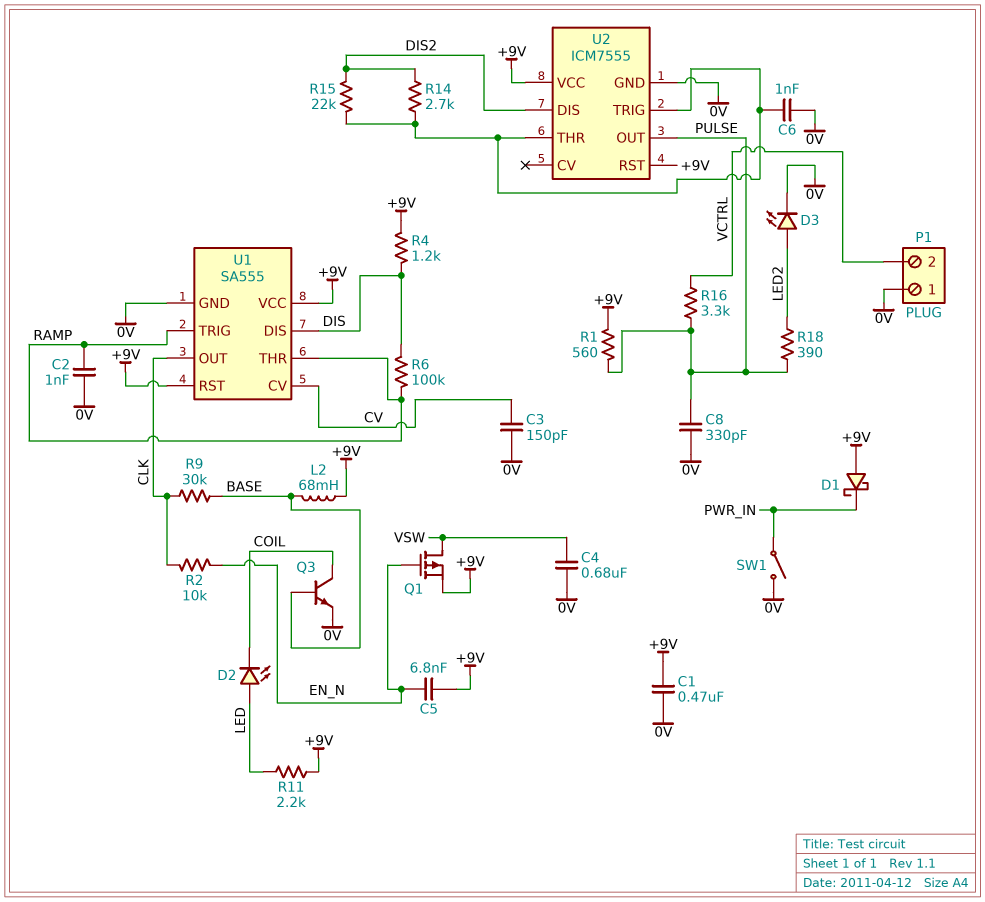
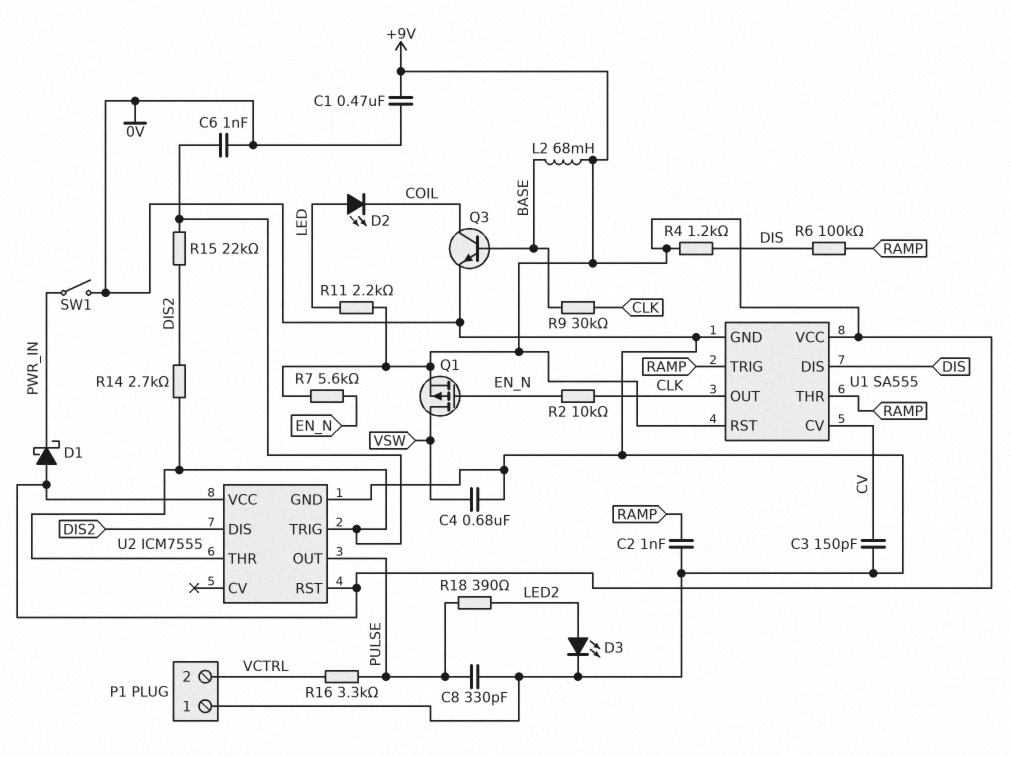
C5: 6.8nF (+9V, EN_N) -> none
R1: 560 (+9V, PULSE) -> none
R7: none -> 5.6k (+9V, EN_N)

